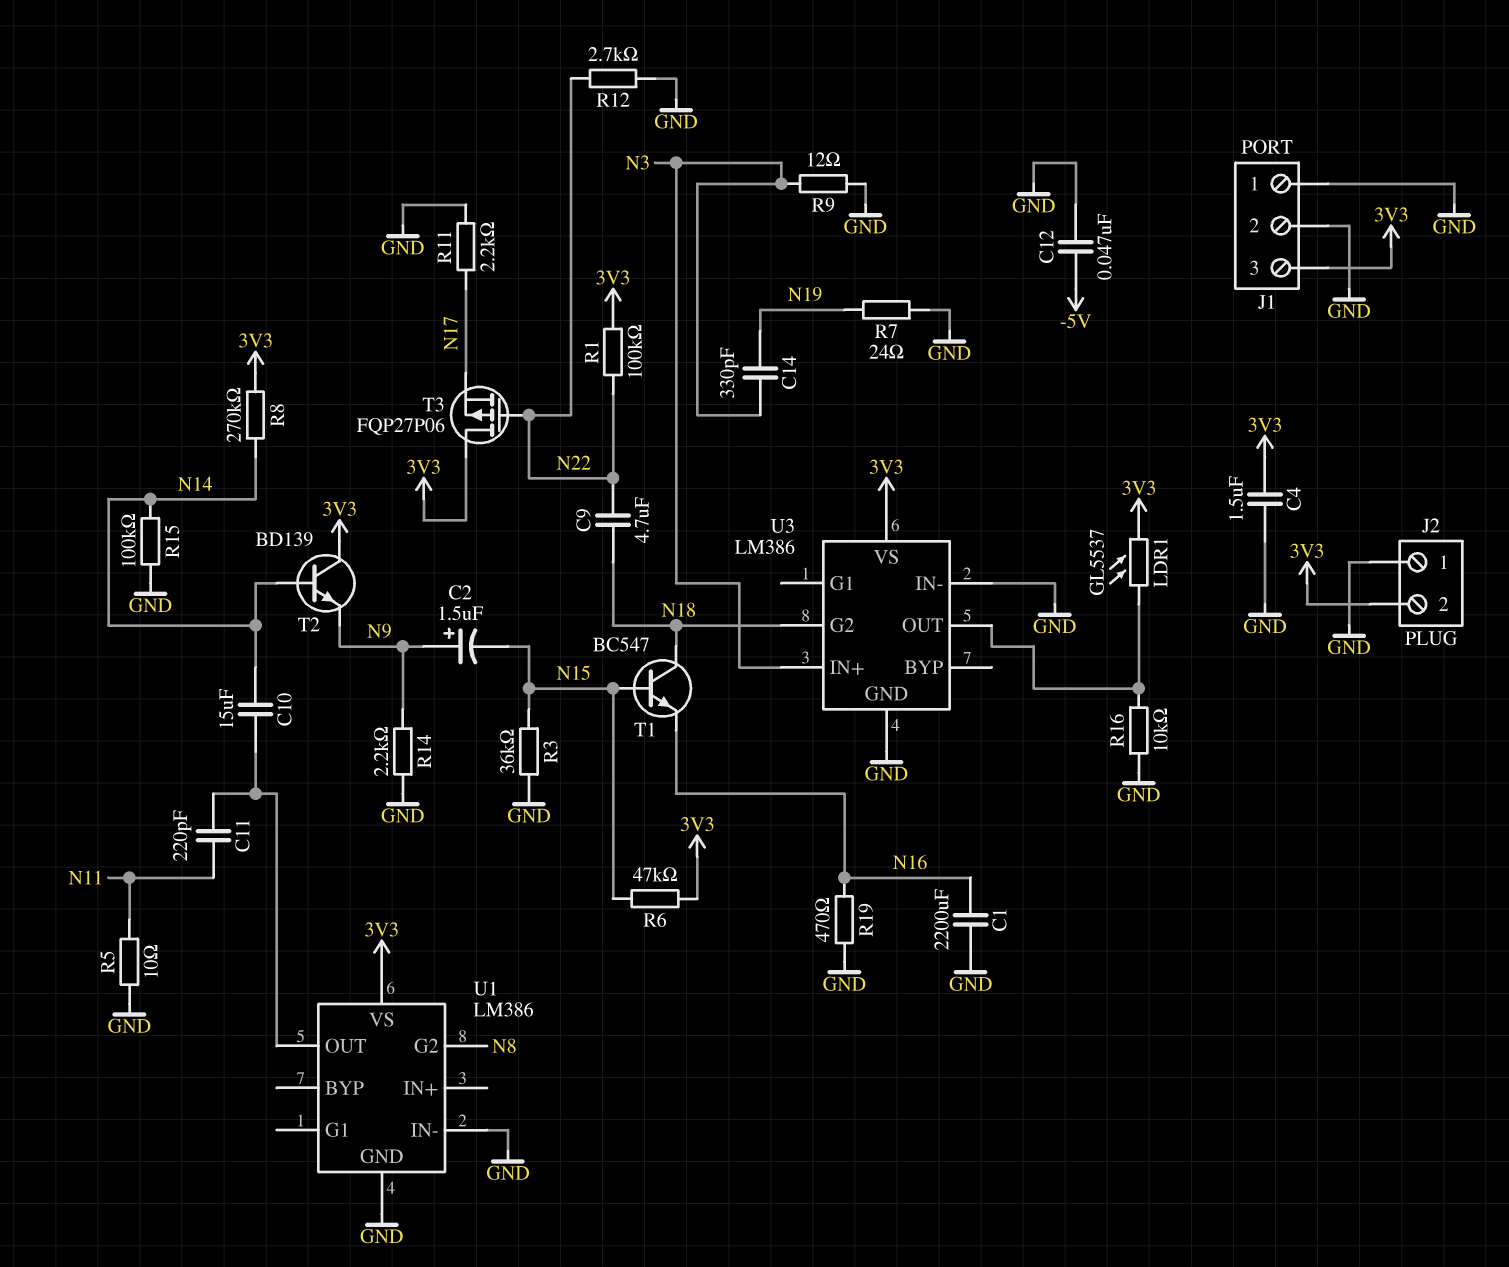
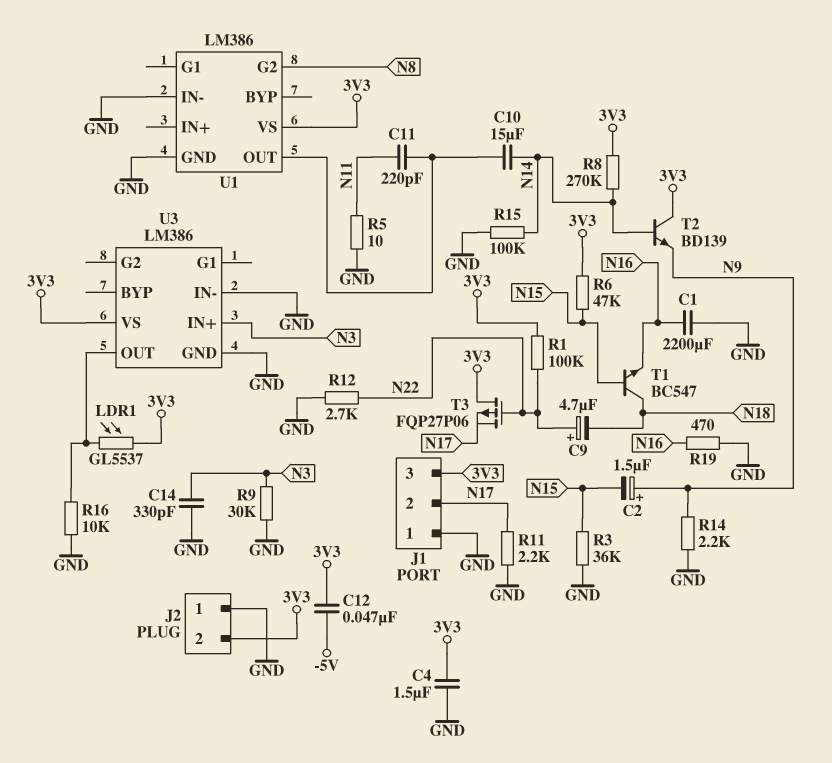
C9: 4.7uF (N18, N22) -> 4.7uF (plus N22, minus N18)
C12: 47nF (-5V, GND) -> 47nF (-5V, 3V3)
C14: 330pF (N3, N19) -> 330pF (GND, N3)
J1 pin 2: GND -> N17
R7: 24 (GND, N19) -> none
R9: 12 (GND, N3) -> 30k (GND, N3)
U3 pin G2: N18 -> none

